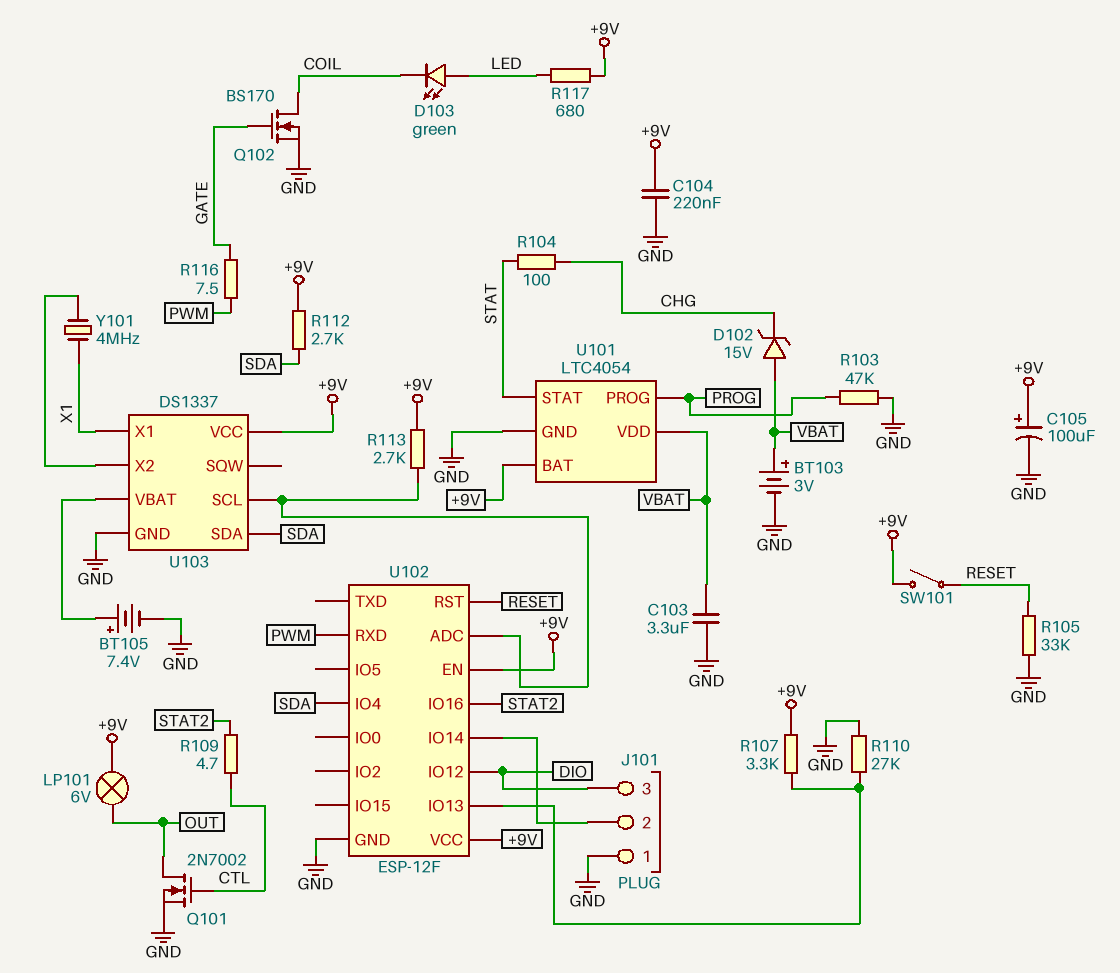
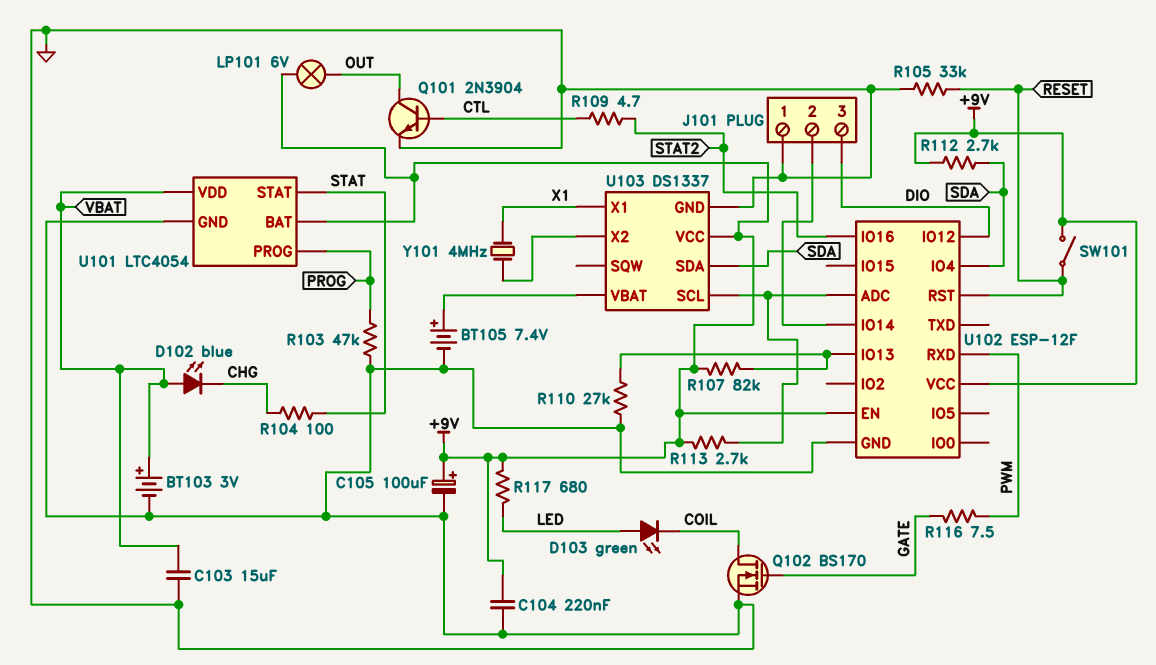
C103: 3.3uF (GND, VBAT) -> 15uF (GND, VBAT)
D102: zener 15V (A VBAT, K CHG) -> LED blue (A VBAT, K CHG)
Q101: NMOS 2N7002 (G CTL, D OUT, S GND) -> NPN 2N3904 (B CTL, C OUT, E GND)
R107: 3.3k (+9V, U102/IO13) -> 82k (+9V, U102/IO13)

